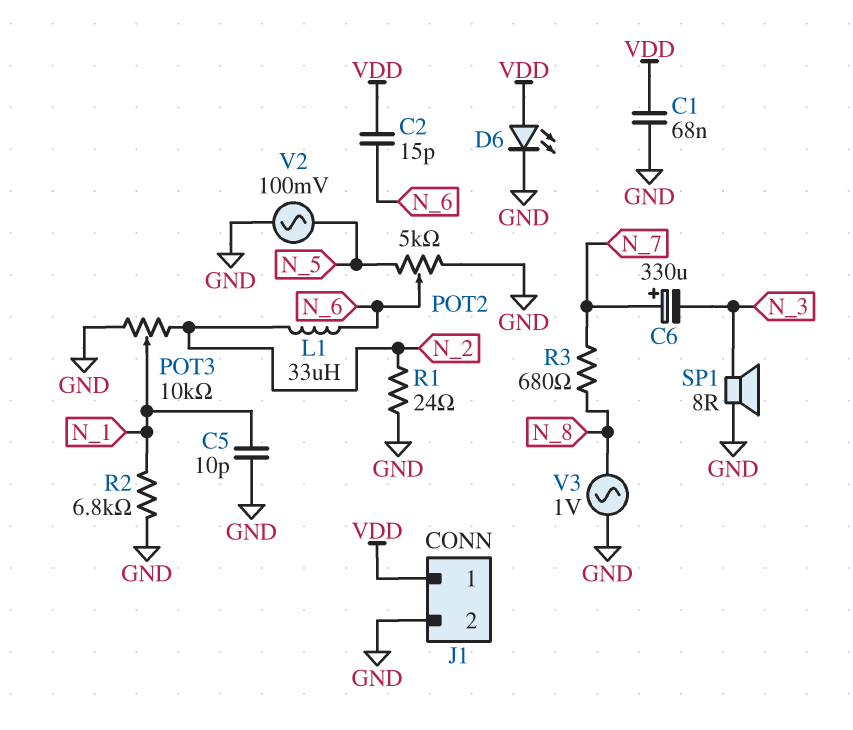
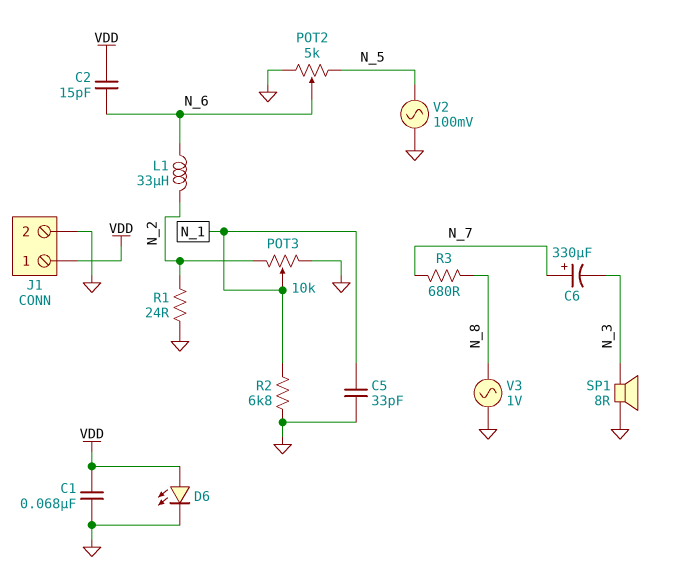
C5: 10pF (GND, N_1) -> 33pF (GND, N_1)

